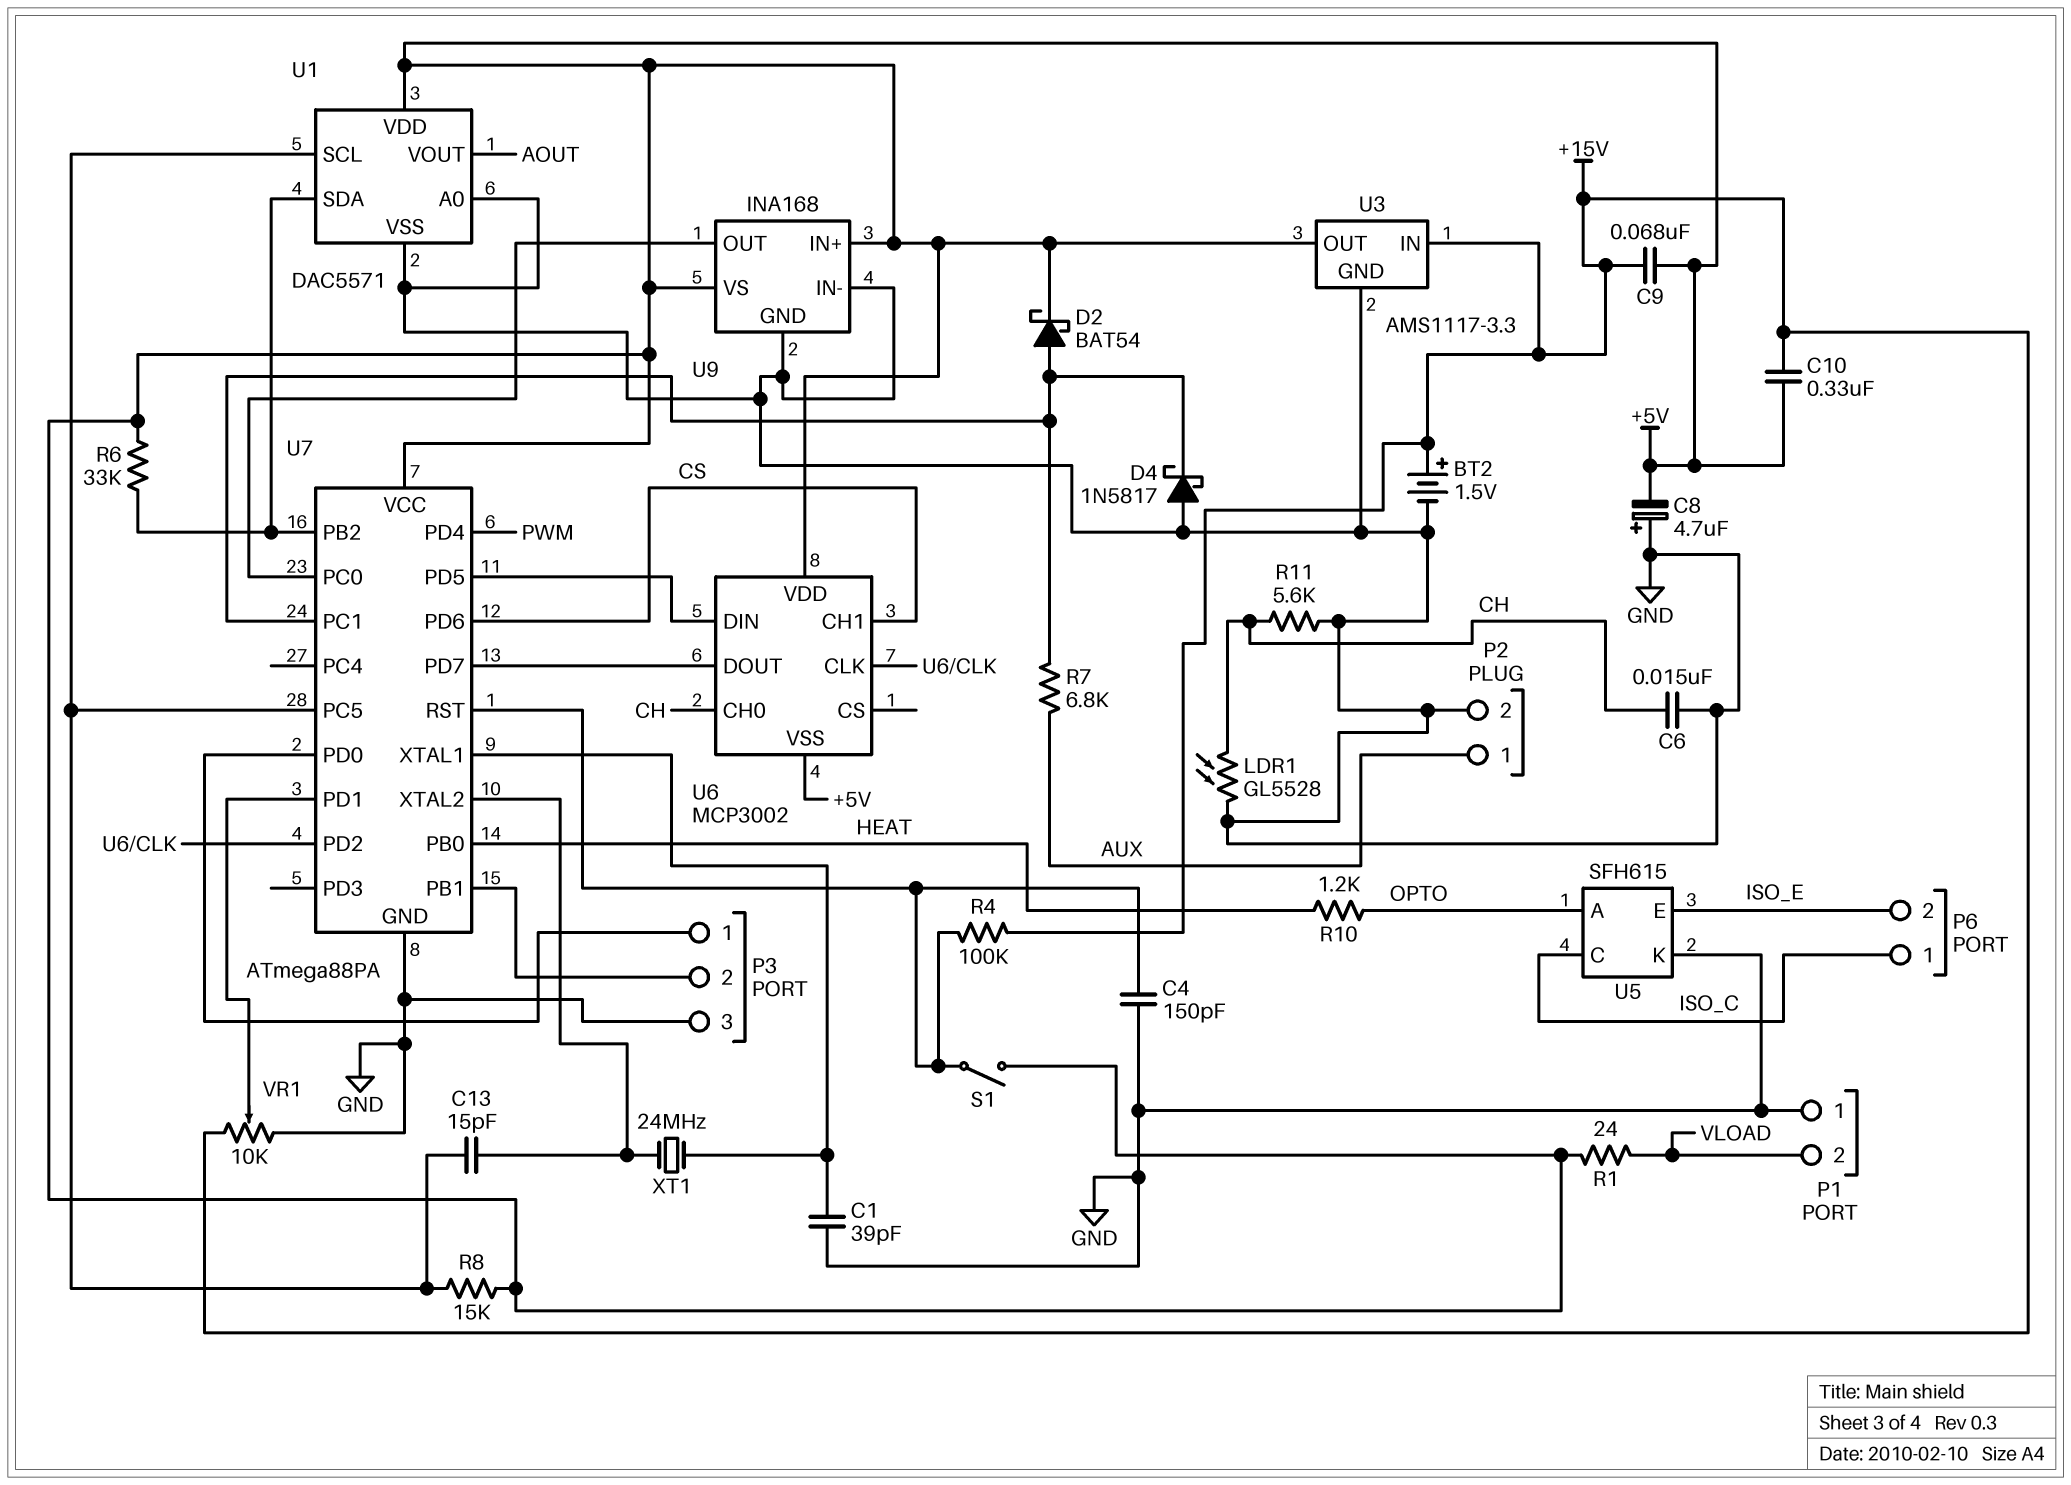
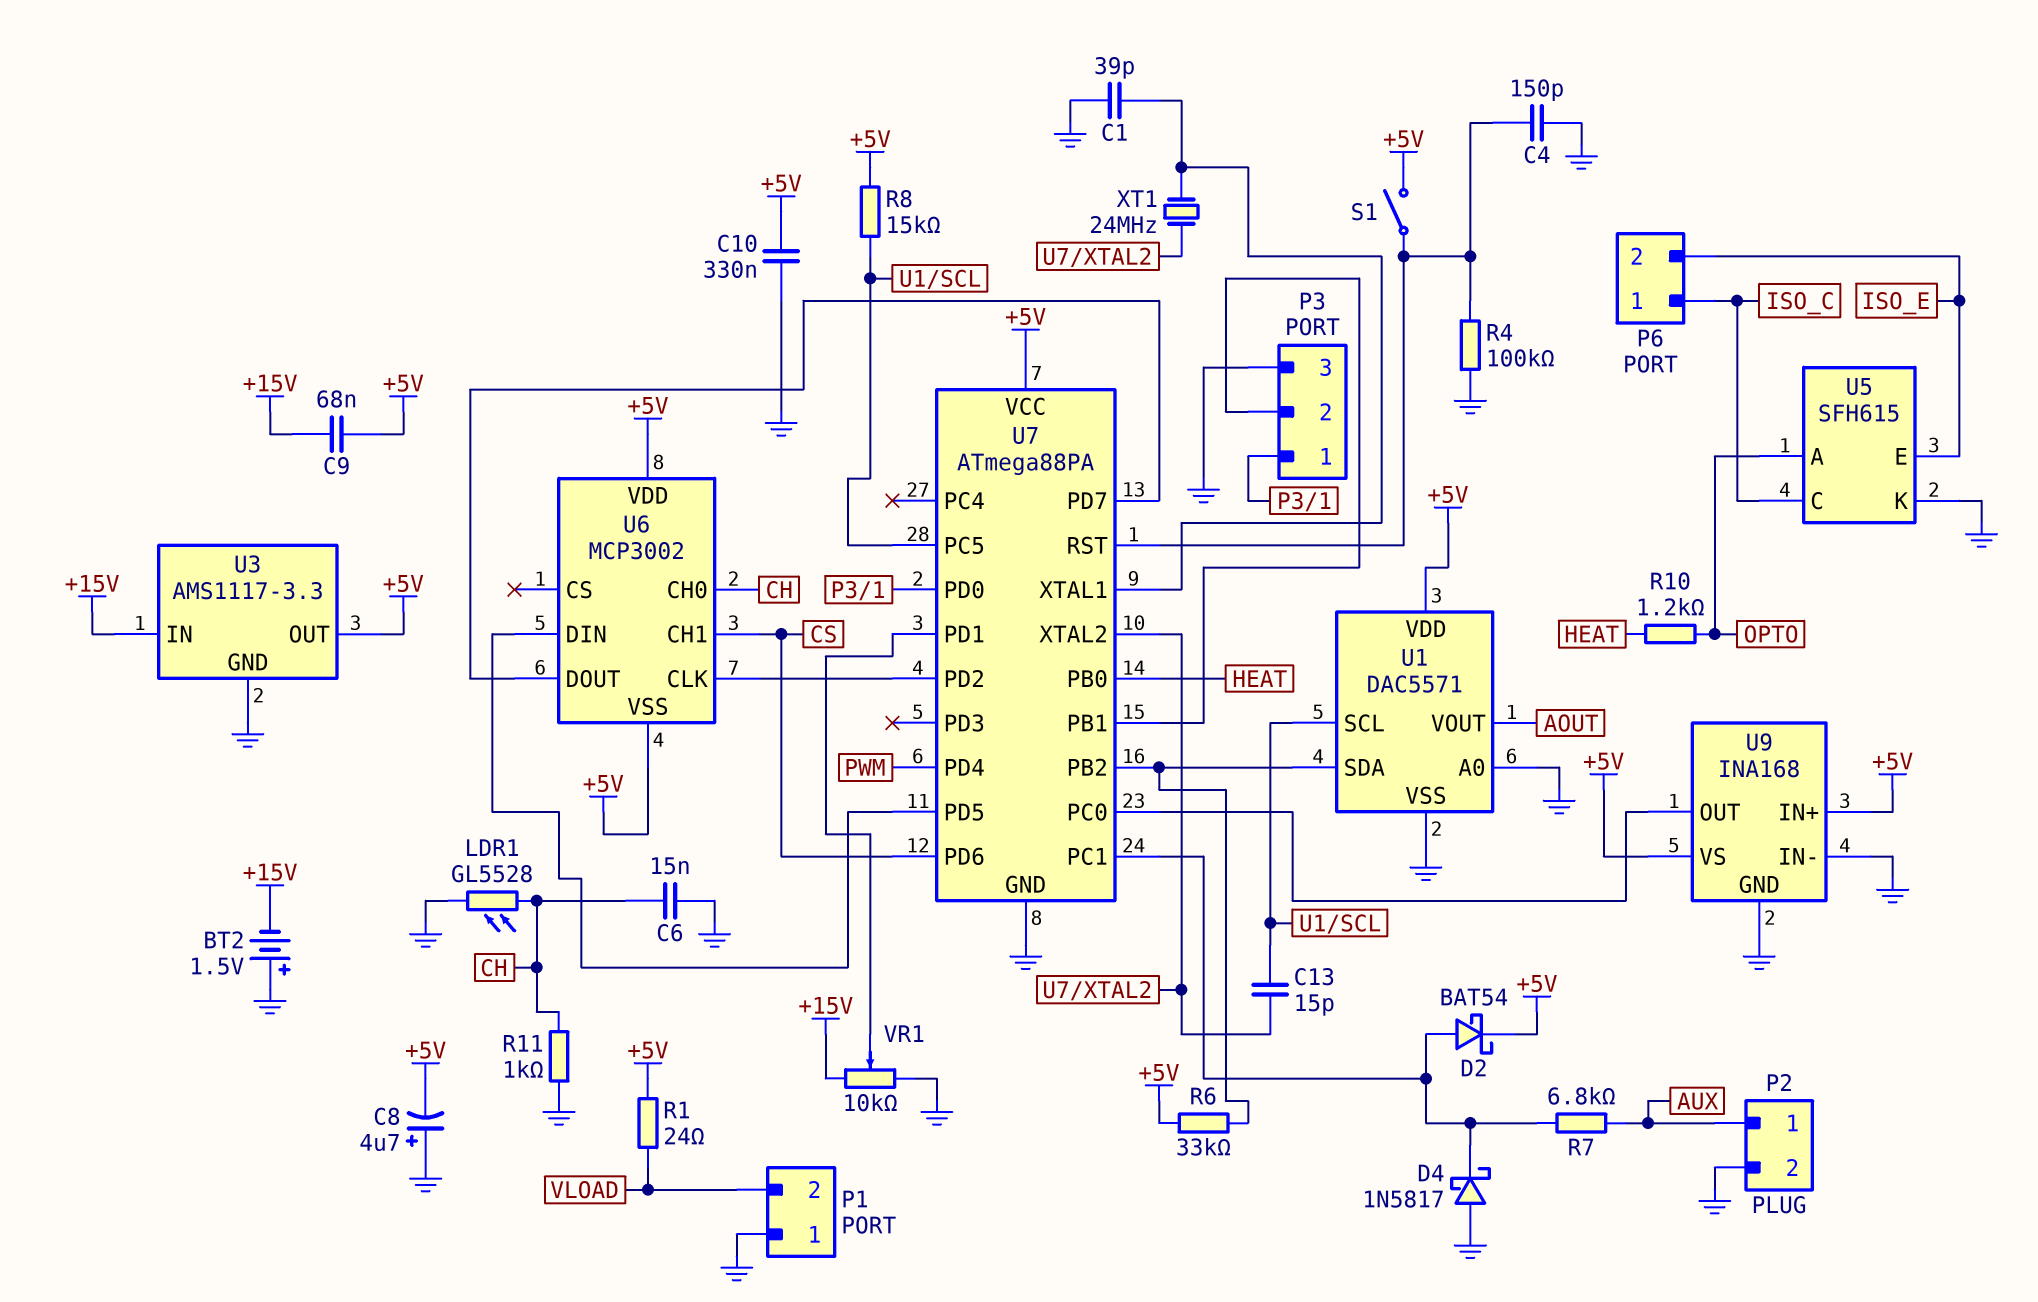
BT2: 1.5V (plus +15V, minus GND) -> 1.5V (plus GND, minus +15V)
C10: 330nF (+5V, +15V) -> 330nF (+5V, GND)
R4: 100k (+15V, U7/RST) -> 100k (GND, U7/RST)
R11: 5.6k (CH, GND) -> 1k (CH, GND)

